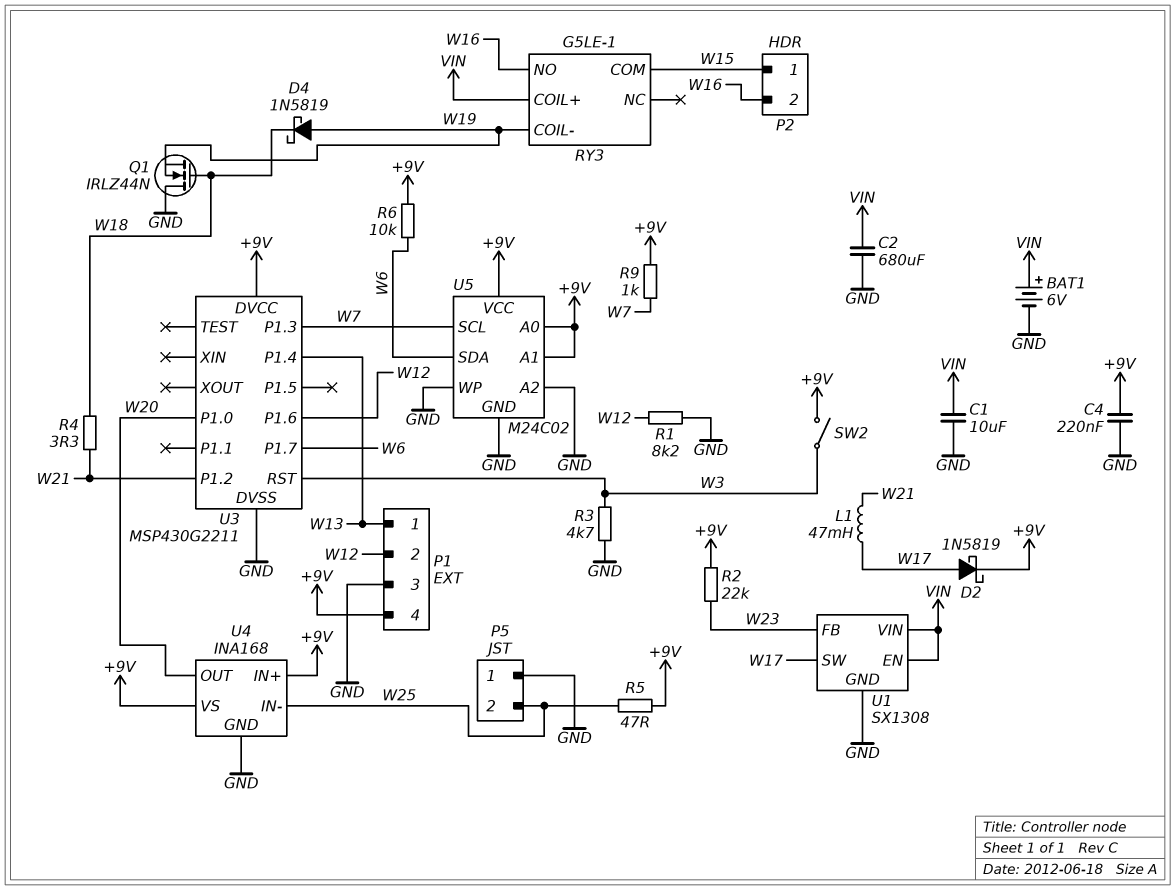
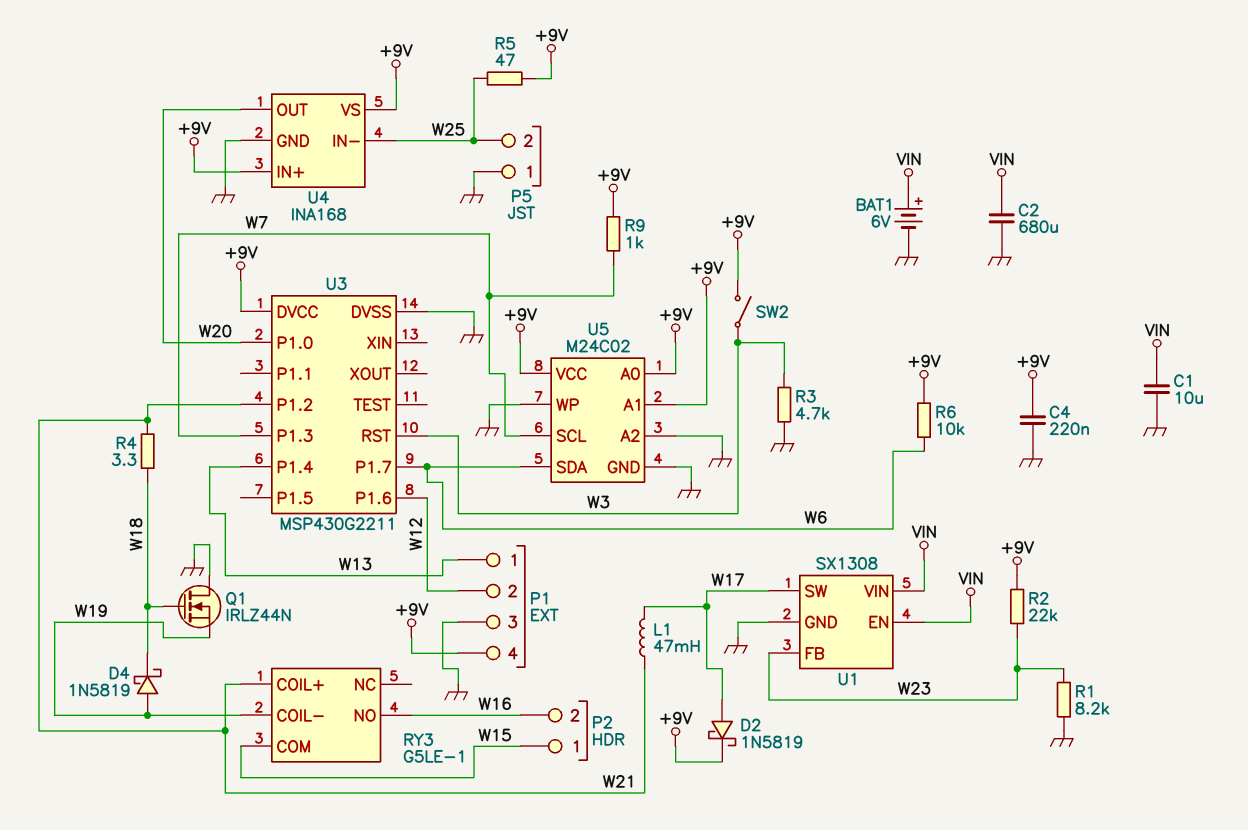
R1: 8.2k (GND, W12) -> 8.2k (GND, W23)
RY3 pin COIL+: VIN -> W21

